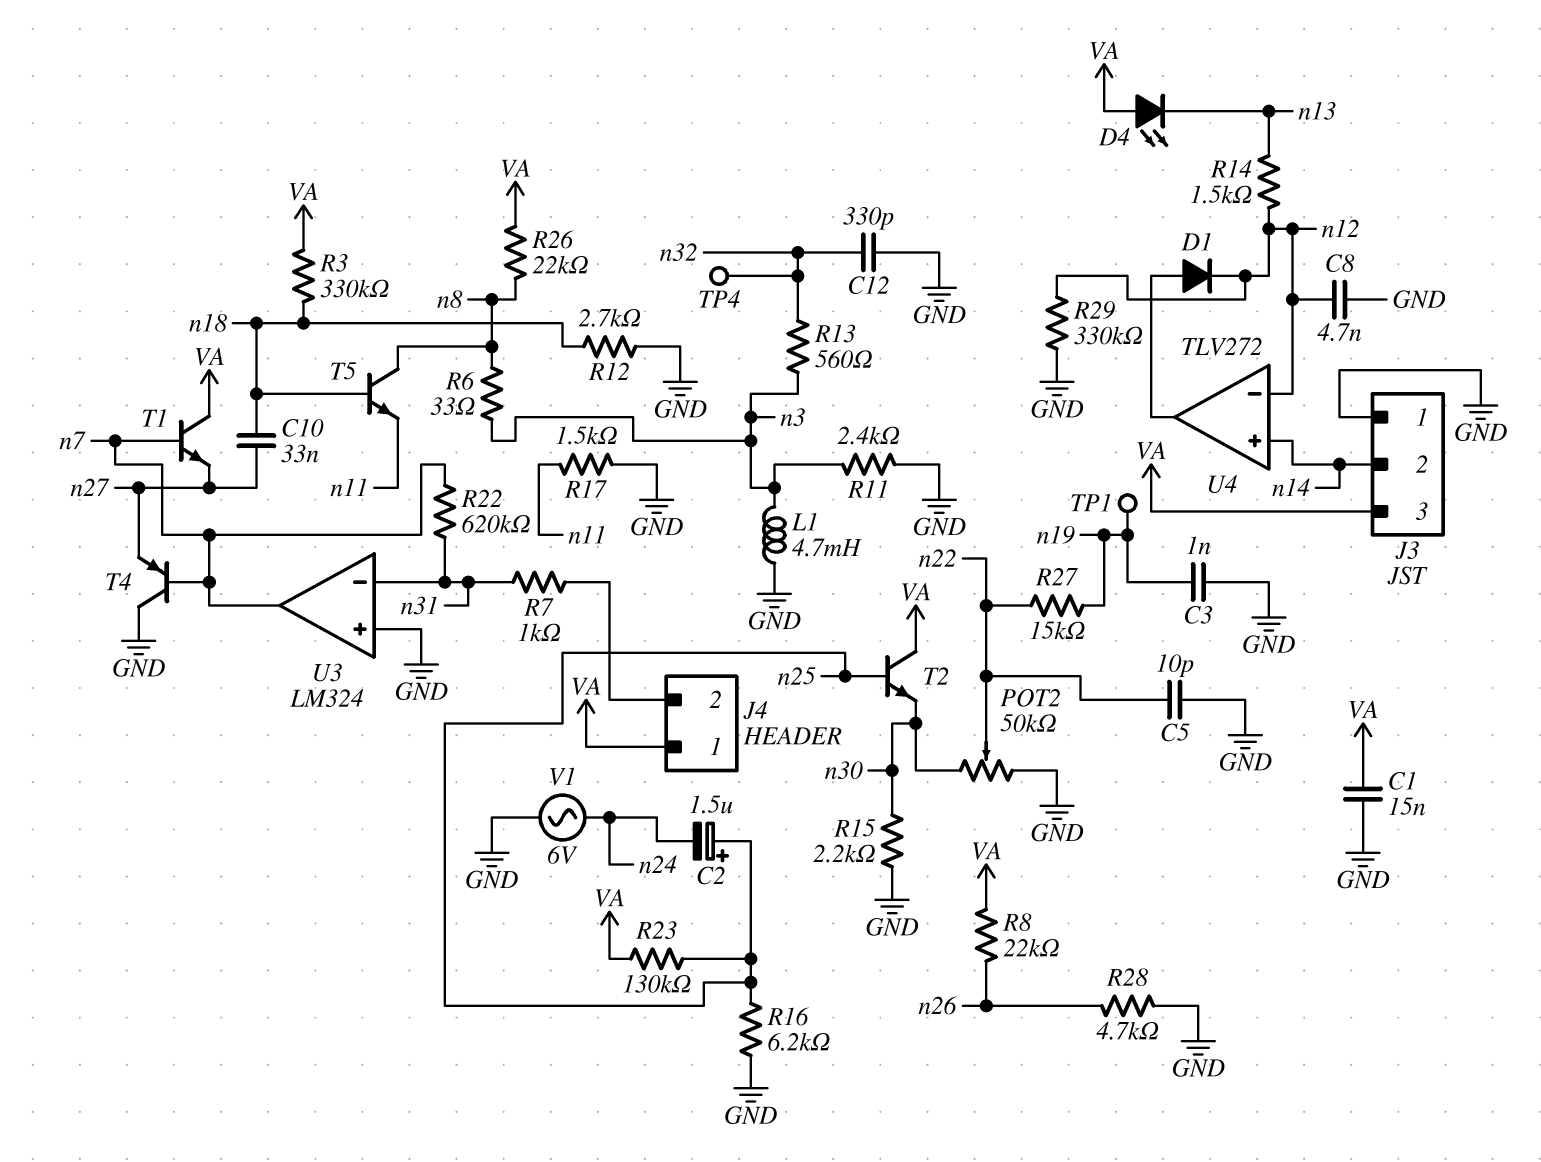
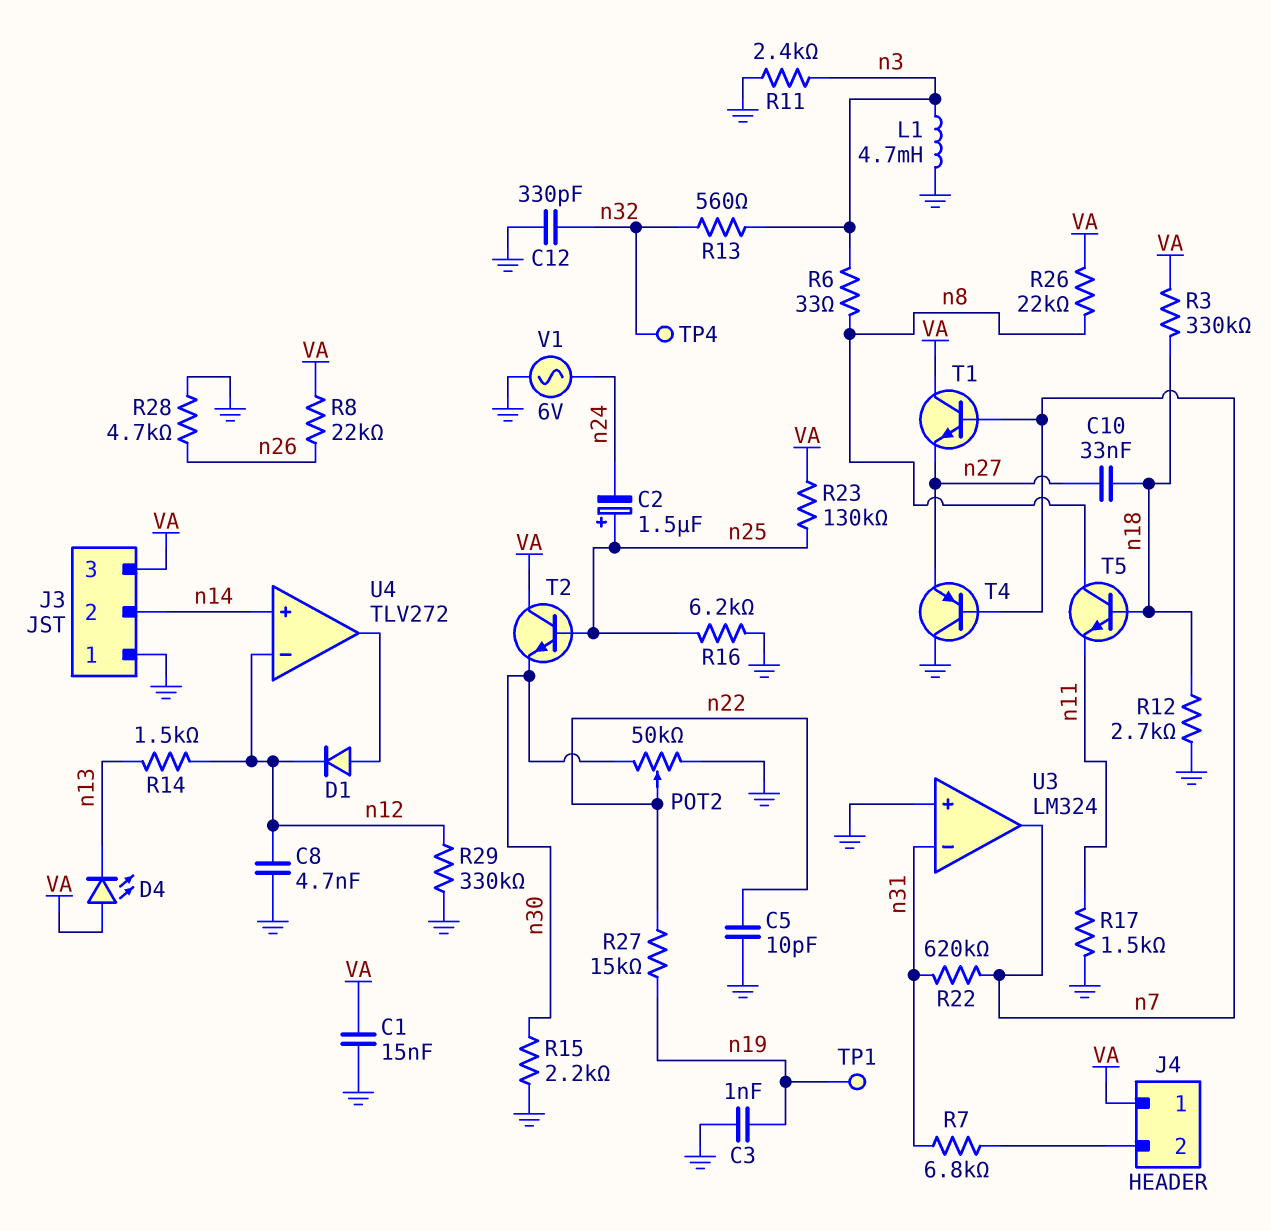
R7: 1k (J4/2, n31) -> 6.8k (J4/2, n31)

